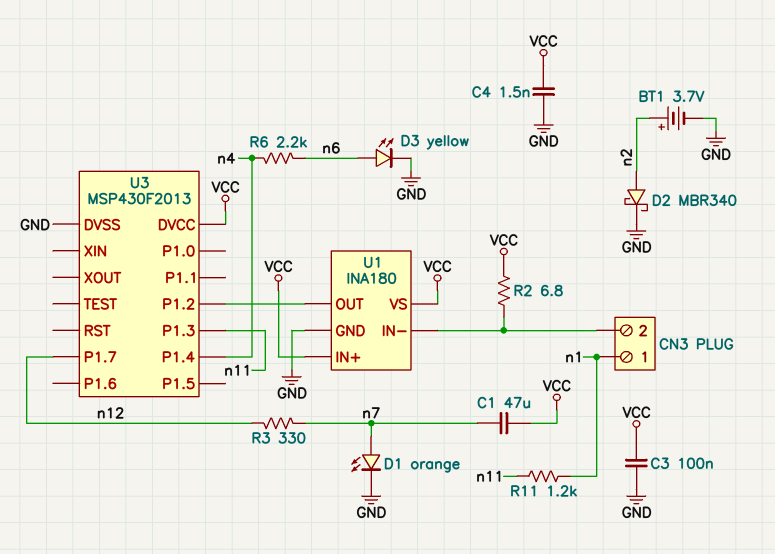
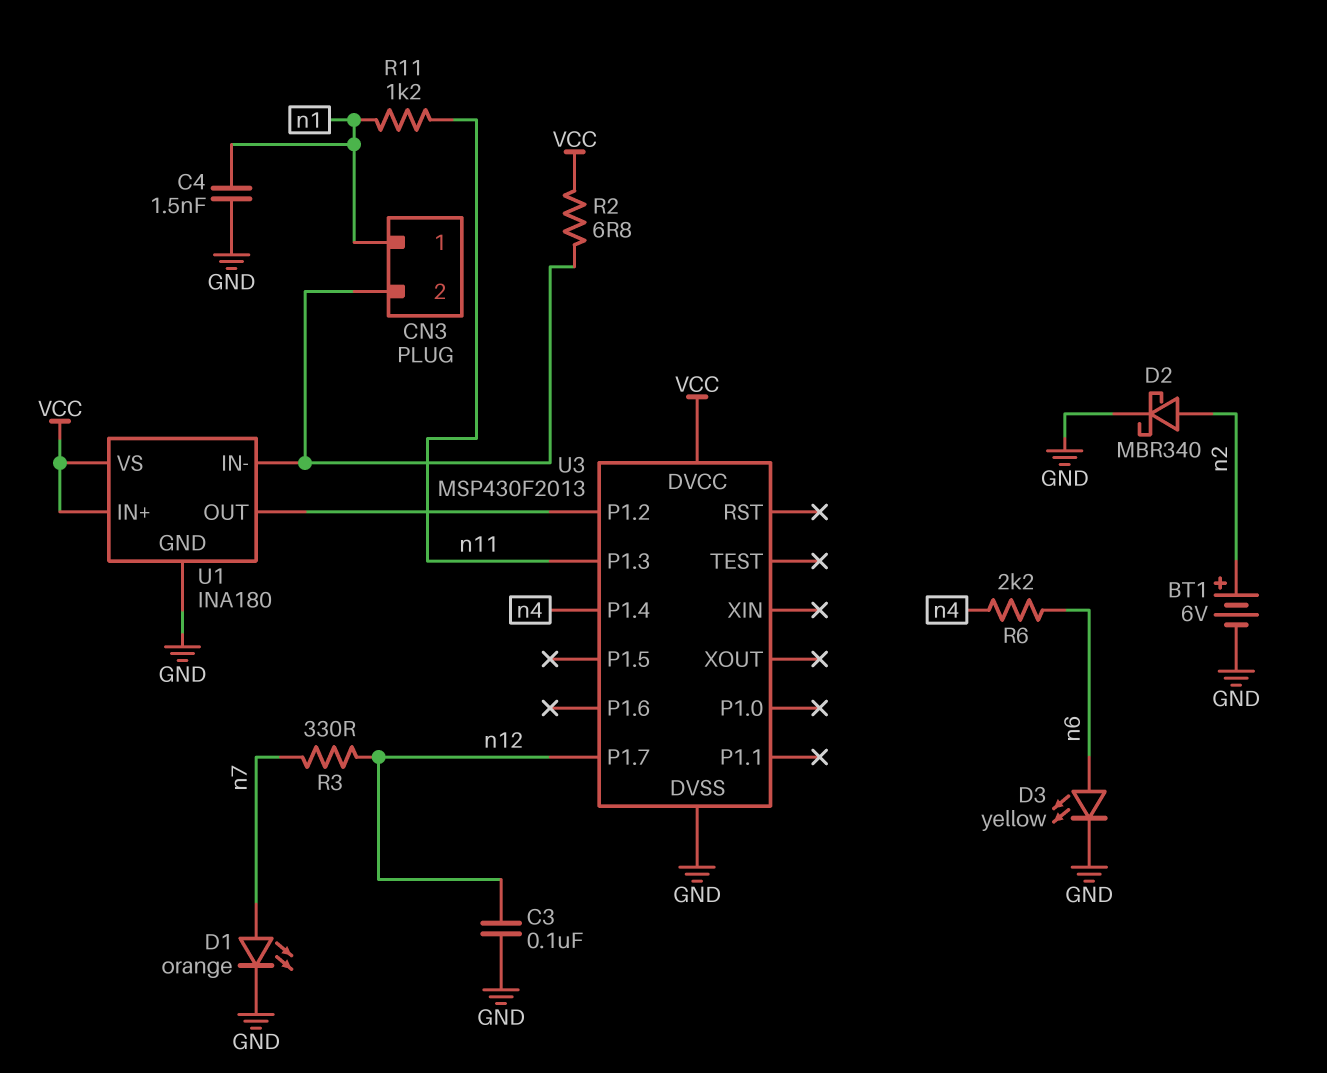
BT1: 3.7V (plus n2, minus GND) -> 6V (plus n2, minus GND)
C1: 47uF (VCC, n7) -> none
C3: 100nF (GND, VCC) -> 100nF (GND, n12)
C4: 1.5nF (GND, VCC) -> 1.5nF (GND, n1)

